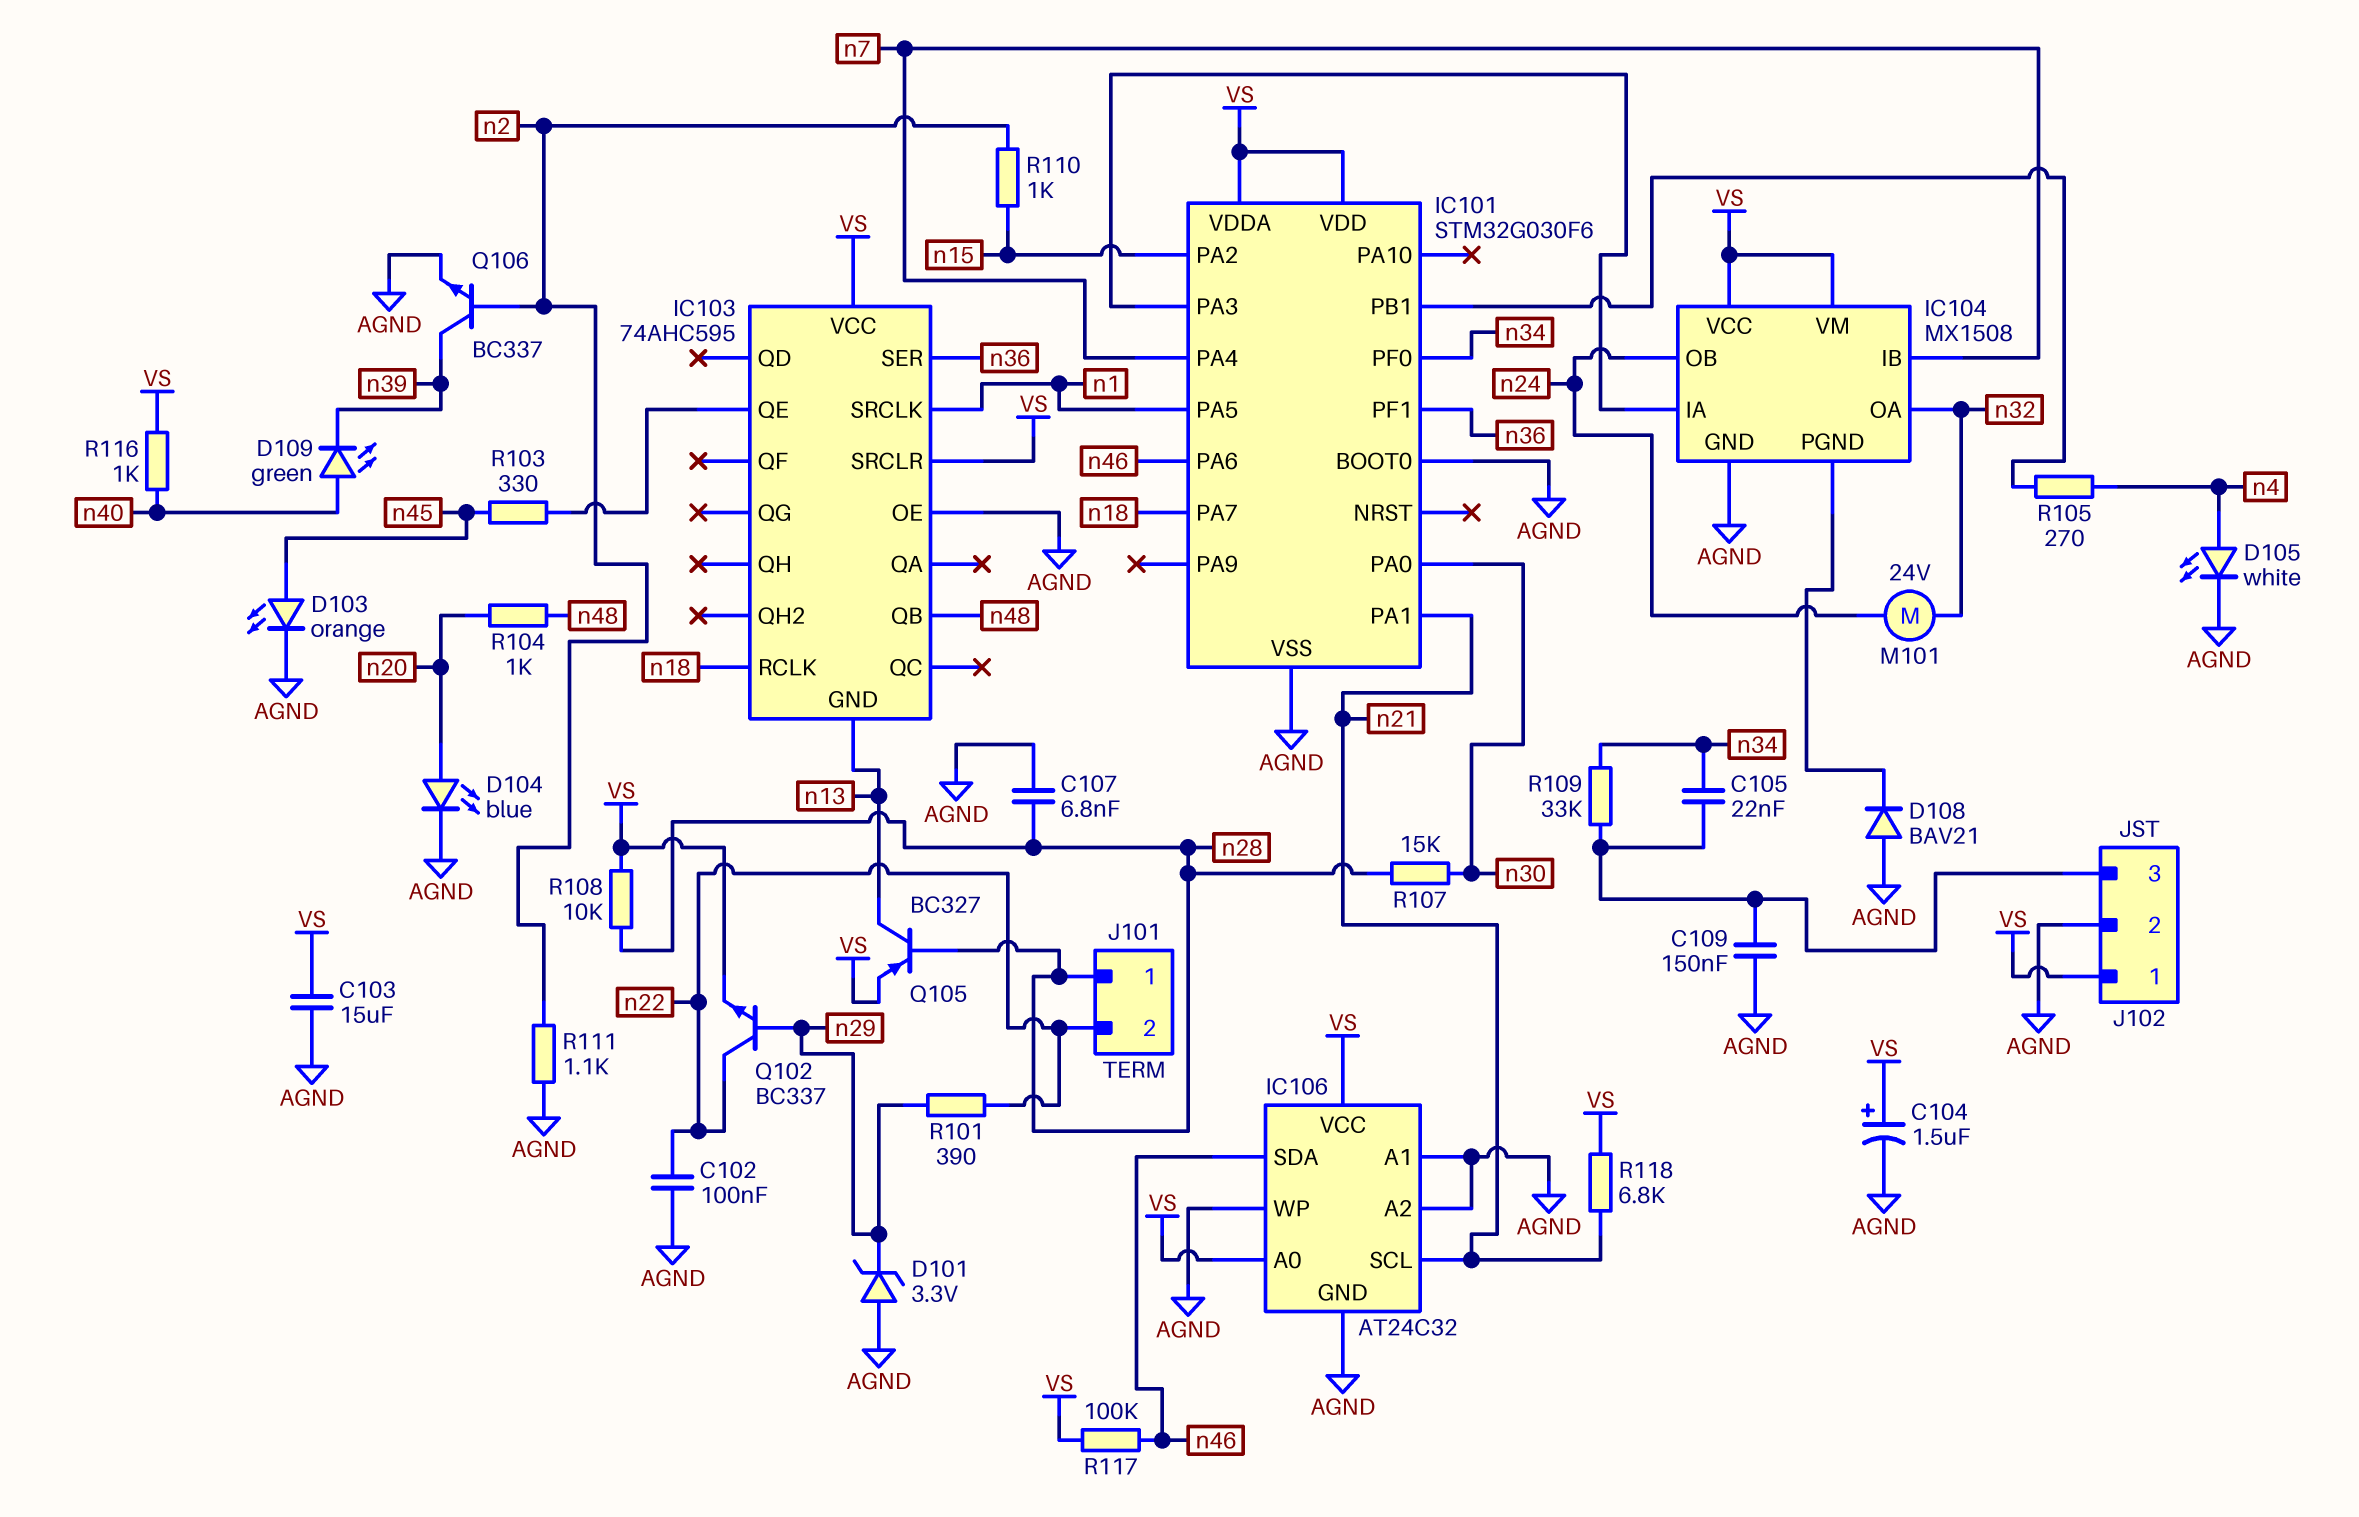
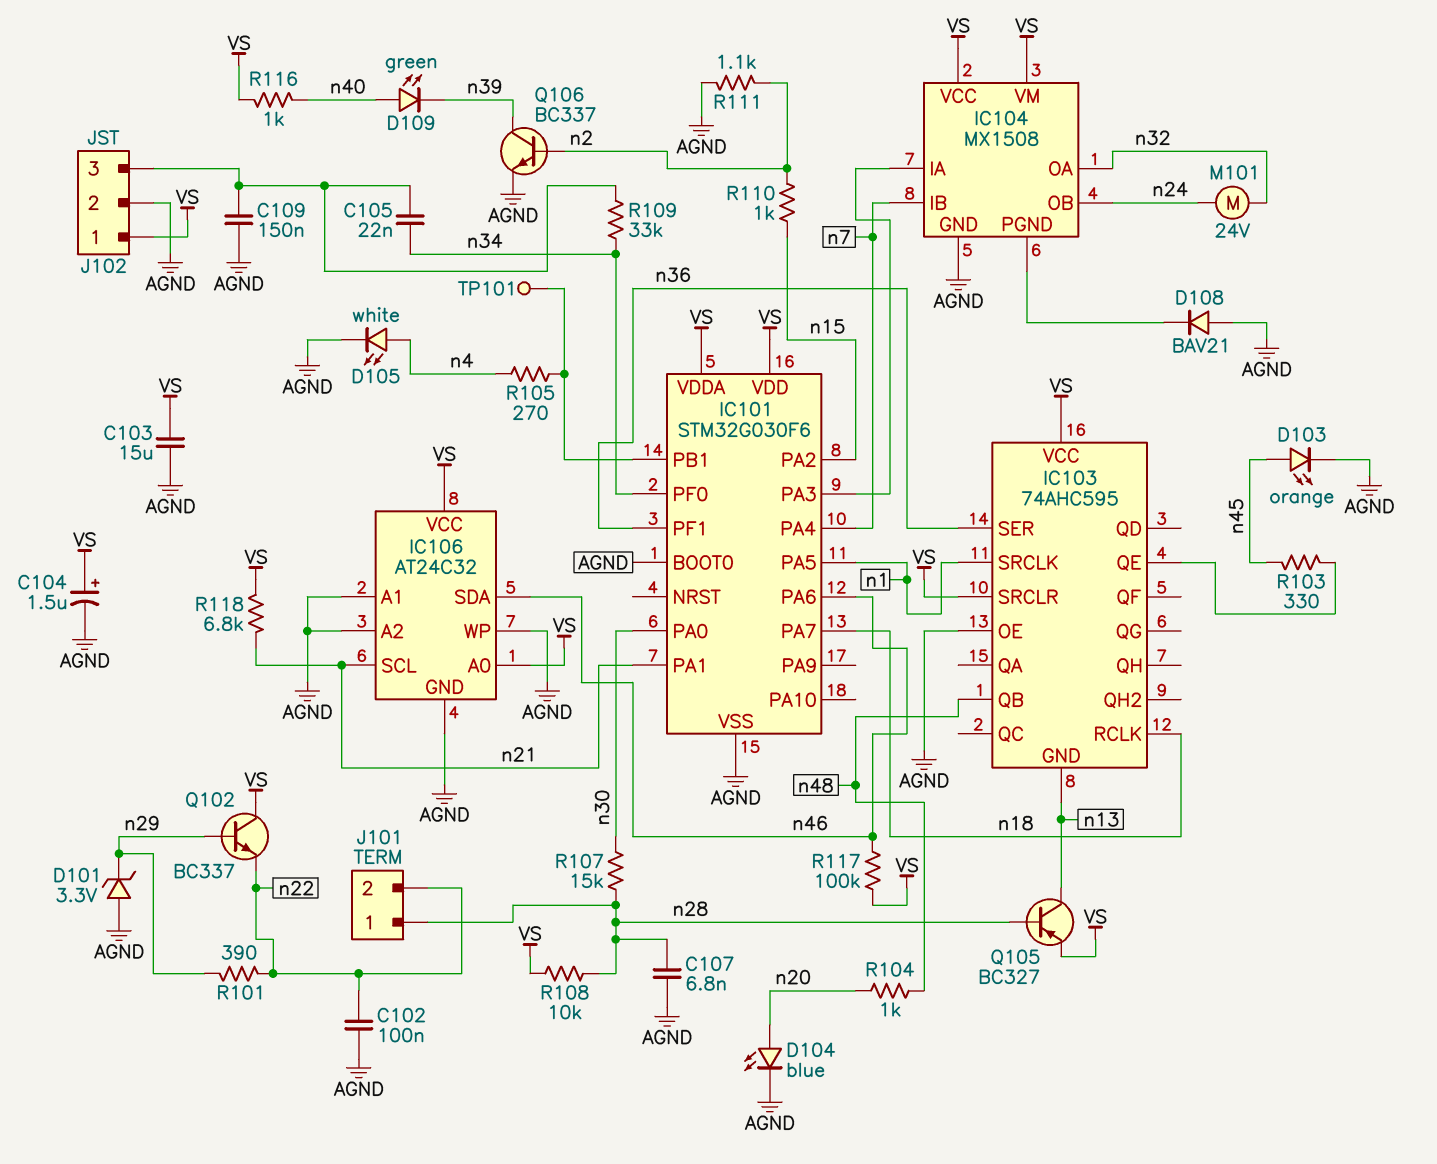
Q102: NPN BC337 (B n29, C n22, E VS) -> NPN BC337 (B n29, C VS, E n22)
TP101: none -> test point (IC101/PB1)

